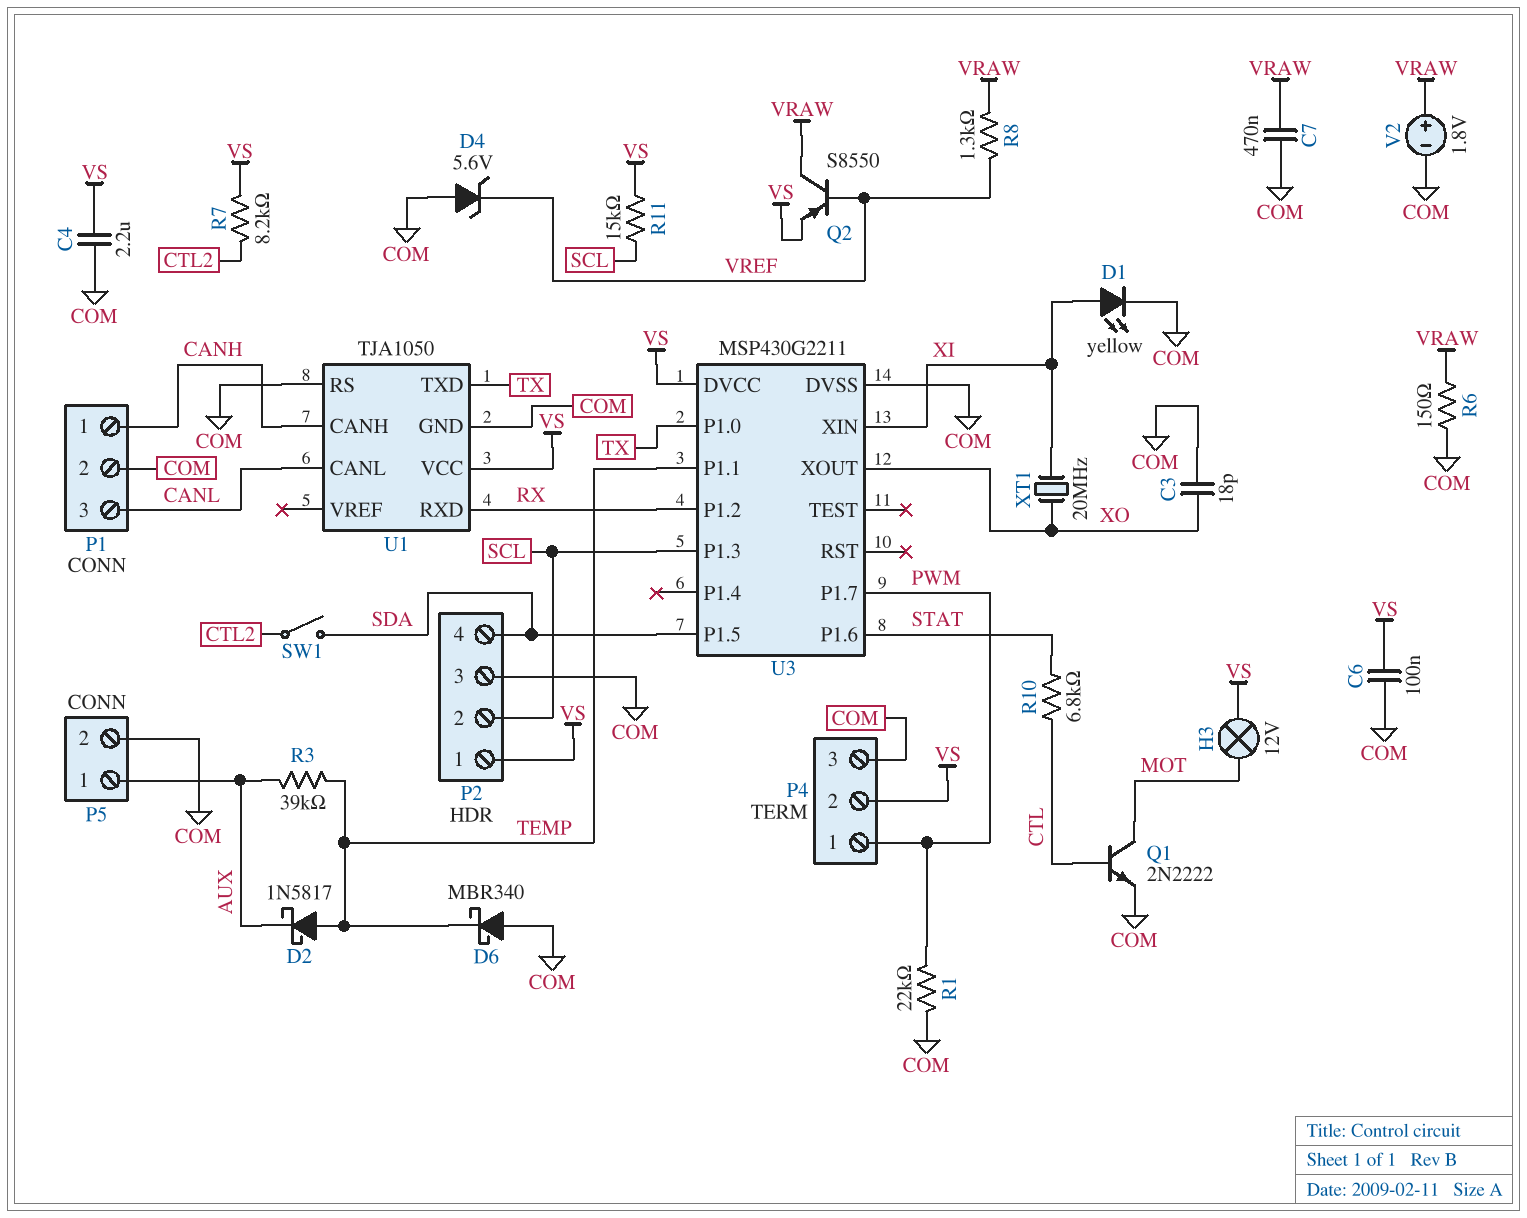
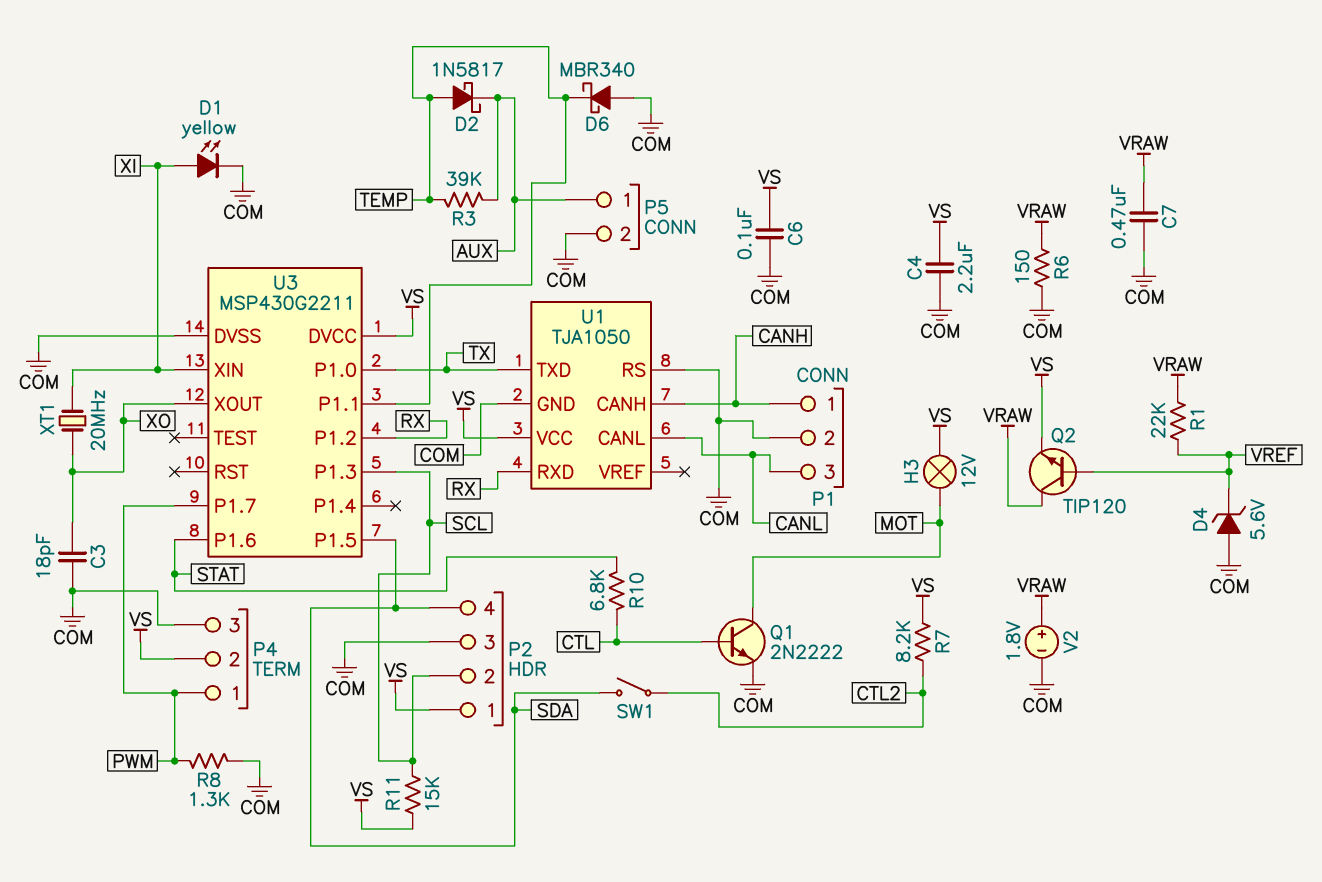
Q2: PNP S8550 (B VREF, C VRAW, E VS) -> NPN TIP120 (B VREF, C VRAW, E VS)
R1: 22k (COM, PWM) -> 22k (VRAW, VREF)
R8: 1.3k (VRAW, VREF) -> 1.3k (COM, PWM)

